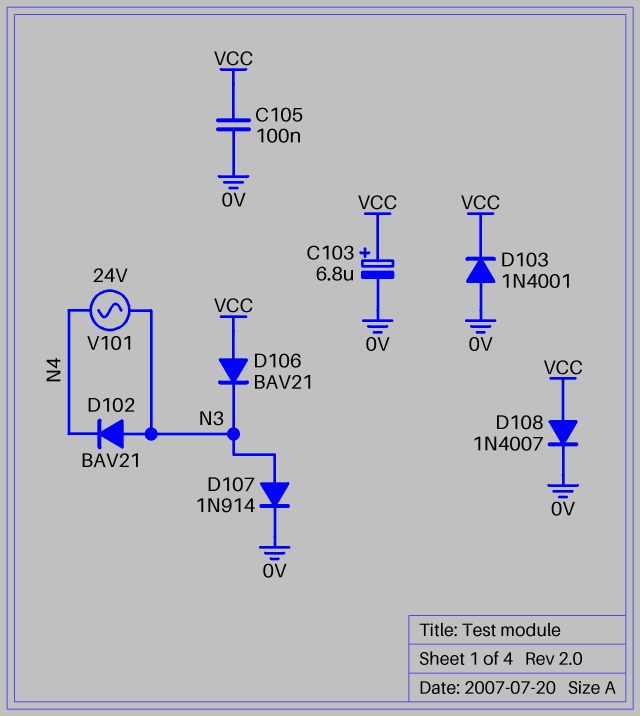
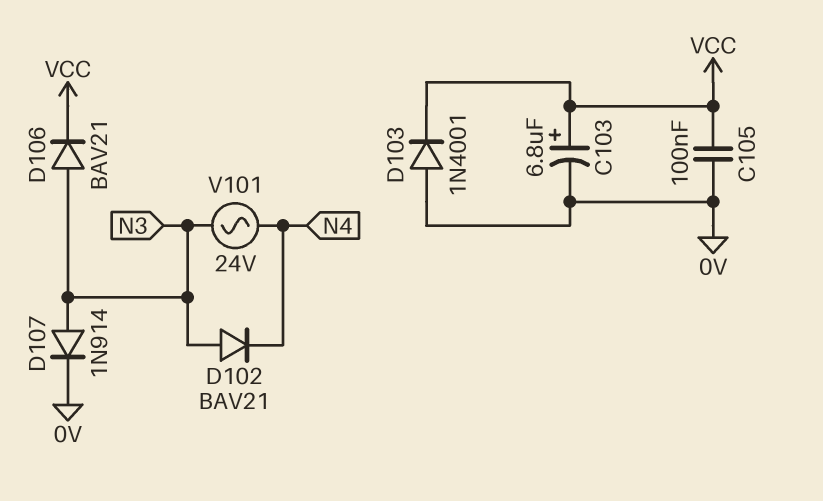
D106: diode BAV21 (A VCC, K N3) -> diode BAV21 (A N3, K VCC)
D108: diode 1N4007 (A VCC, K 0V) -> none

